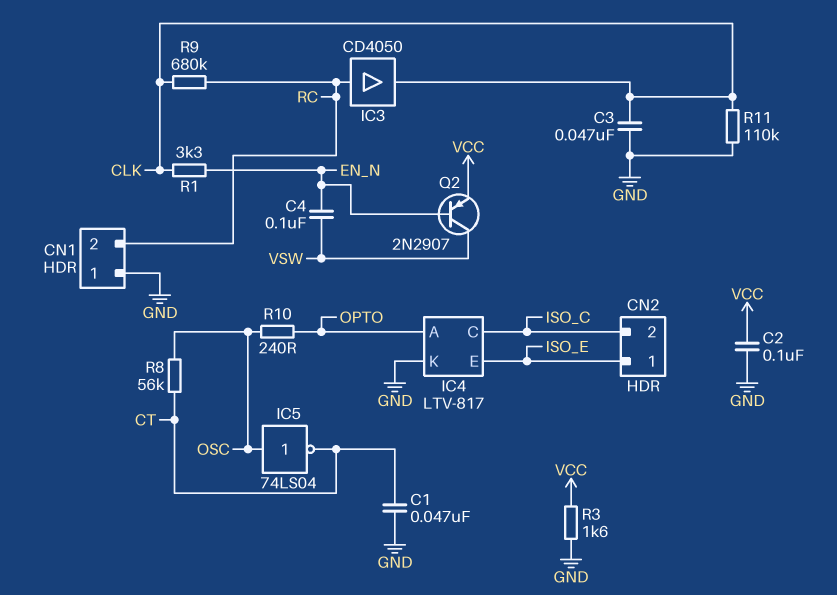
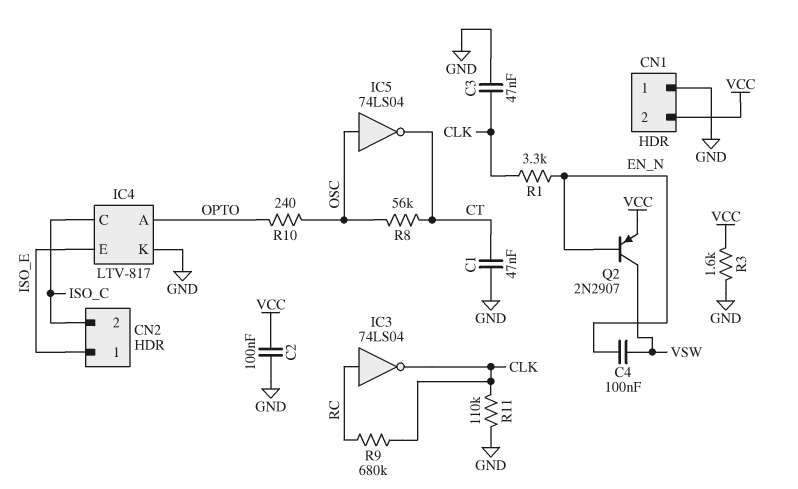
CN1 pin 2: RC -> VCC
IC3: buffer CD4050 (in RC, out CLK) -> NOT 74LS04 (in RC, out CLK)

